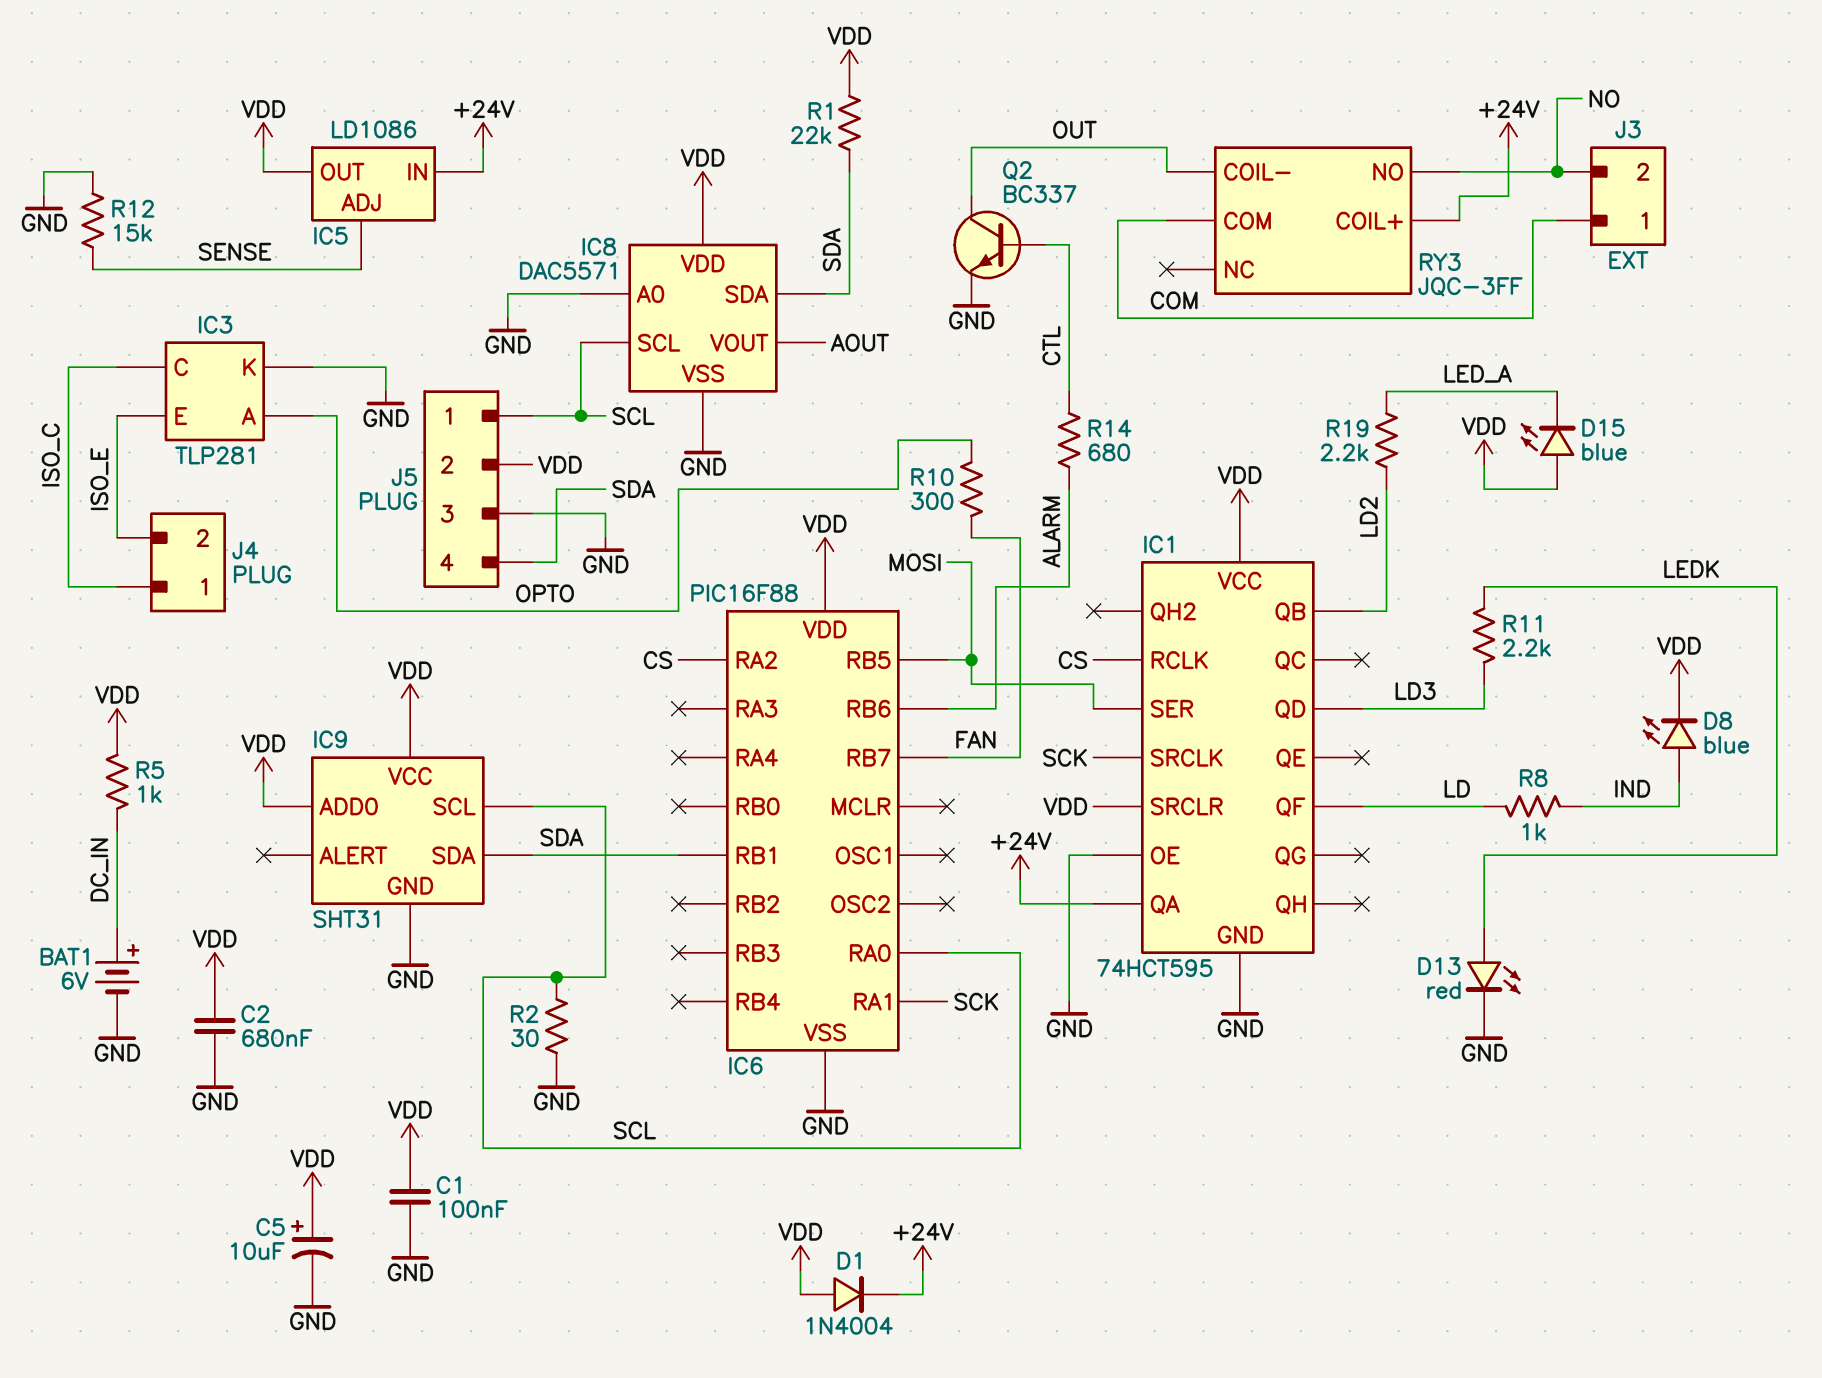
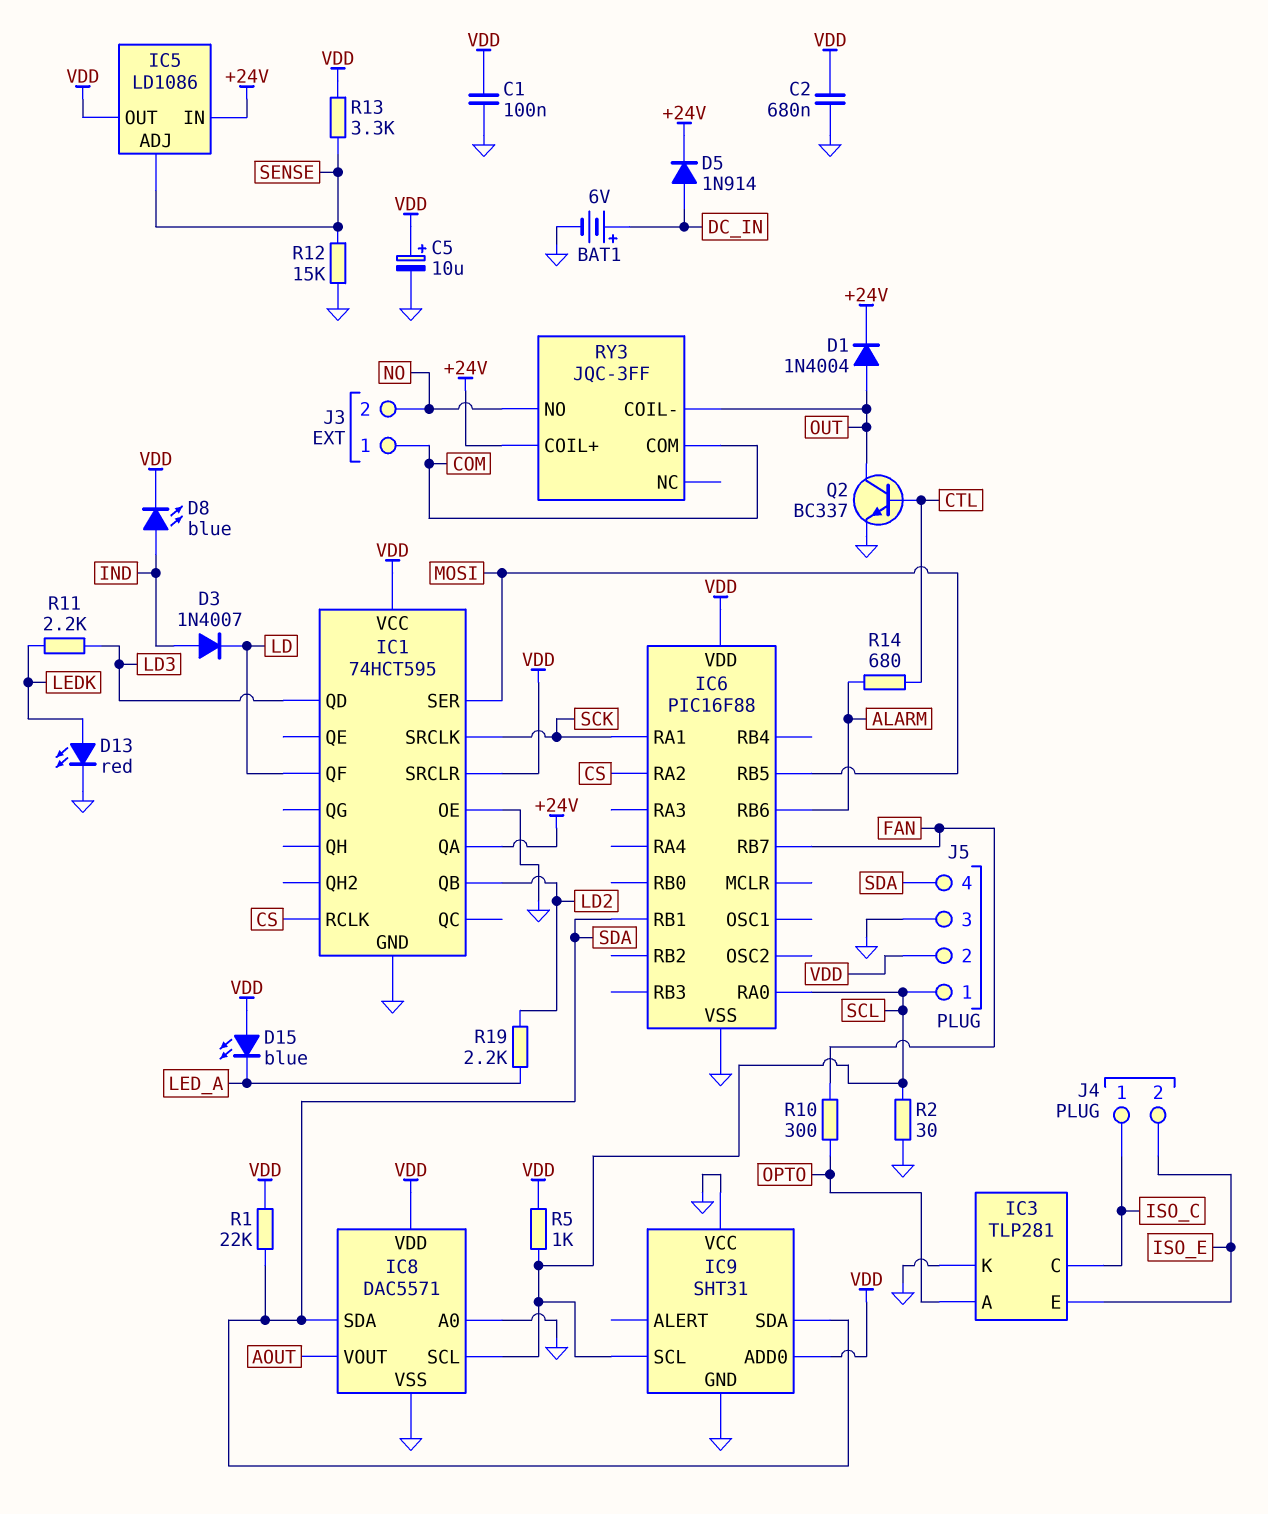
D1: diode 1N4004 (A VDD, K +24V) -> diode 1N4004 (A OUT, K +24V)
D3: none -> diode 1N4007 (A IND, K LD)
D5: none -> diode 1N914 (A DC_IN, K +24V)
IC9 pin VCC: VDD -> GND
R5: 1k (DC_IN, VDD) -> 1k (SCL, VDD)
R8: 1k (IND, LD) -> none
R13: none -> 3.3k (SENSE, VDD)

